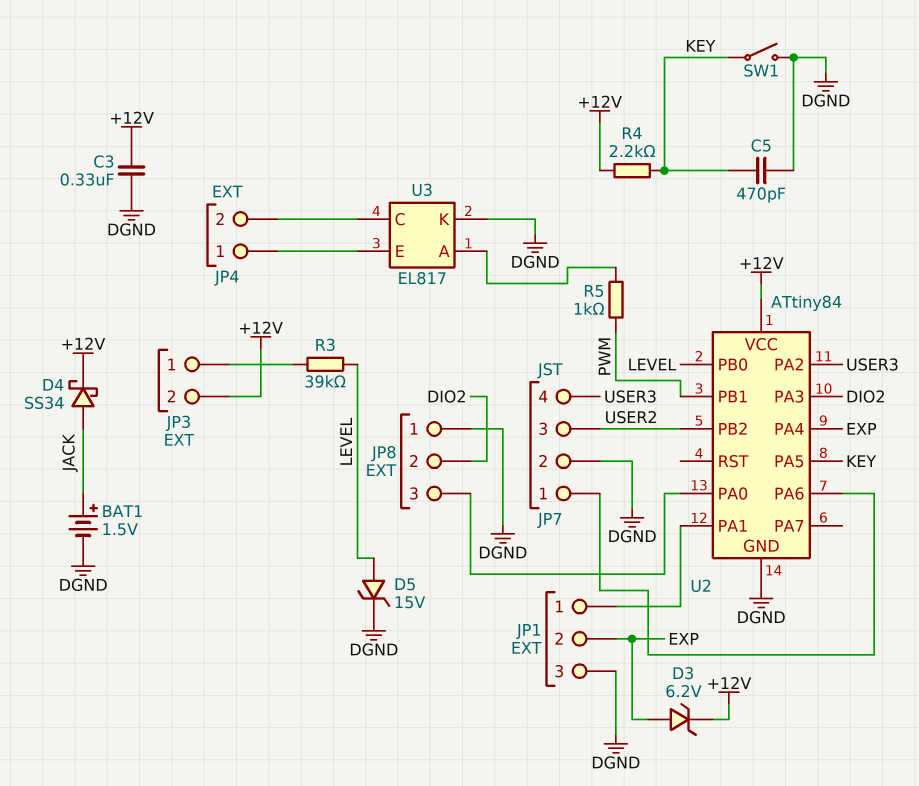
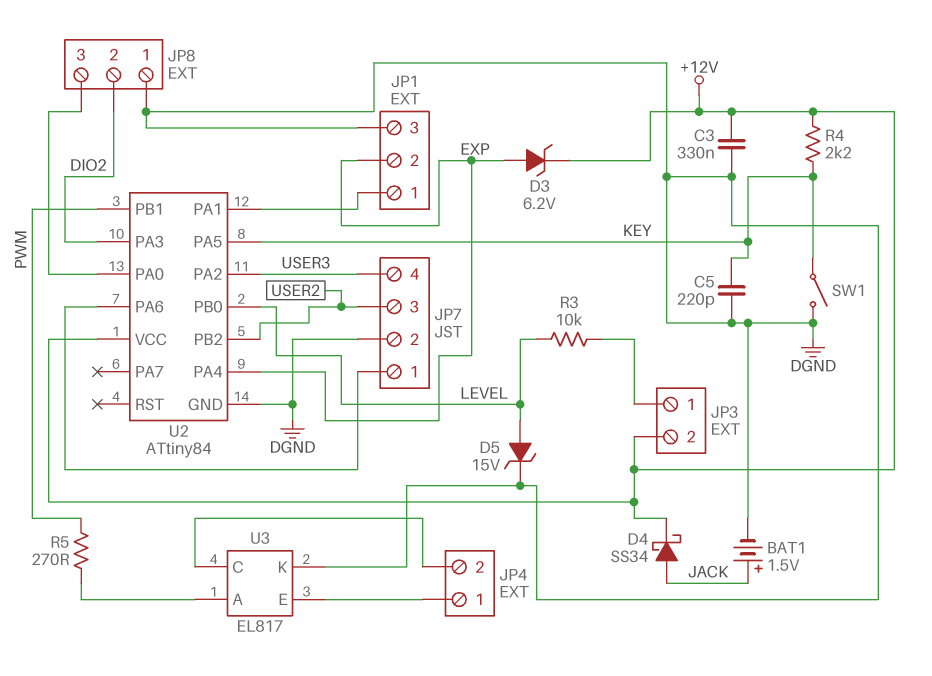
C5: 470pF (DGND, KEY) -> 220pF (DGND, KEY)
R3: 39k (JP3/1, LEVEL) -> 10k (JP3/1, LEVEL)
R5: 1k (PWM, U3/A) -> 270 (PWM, U3/A)

